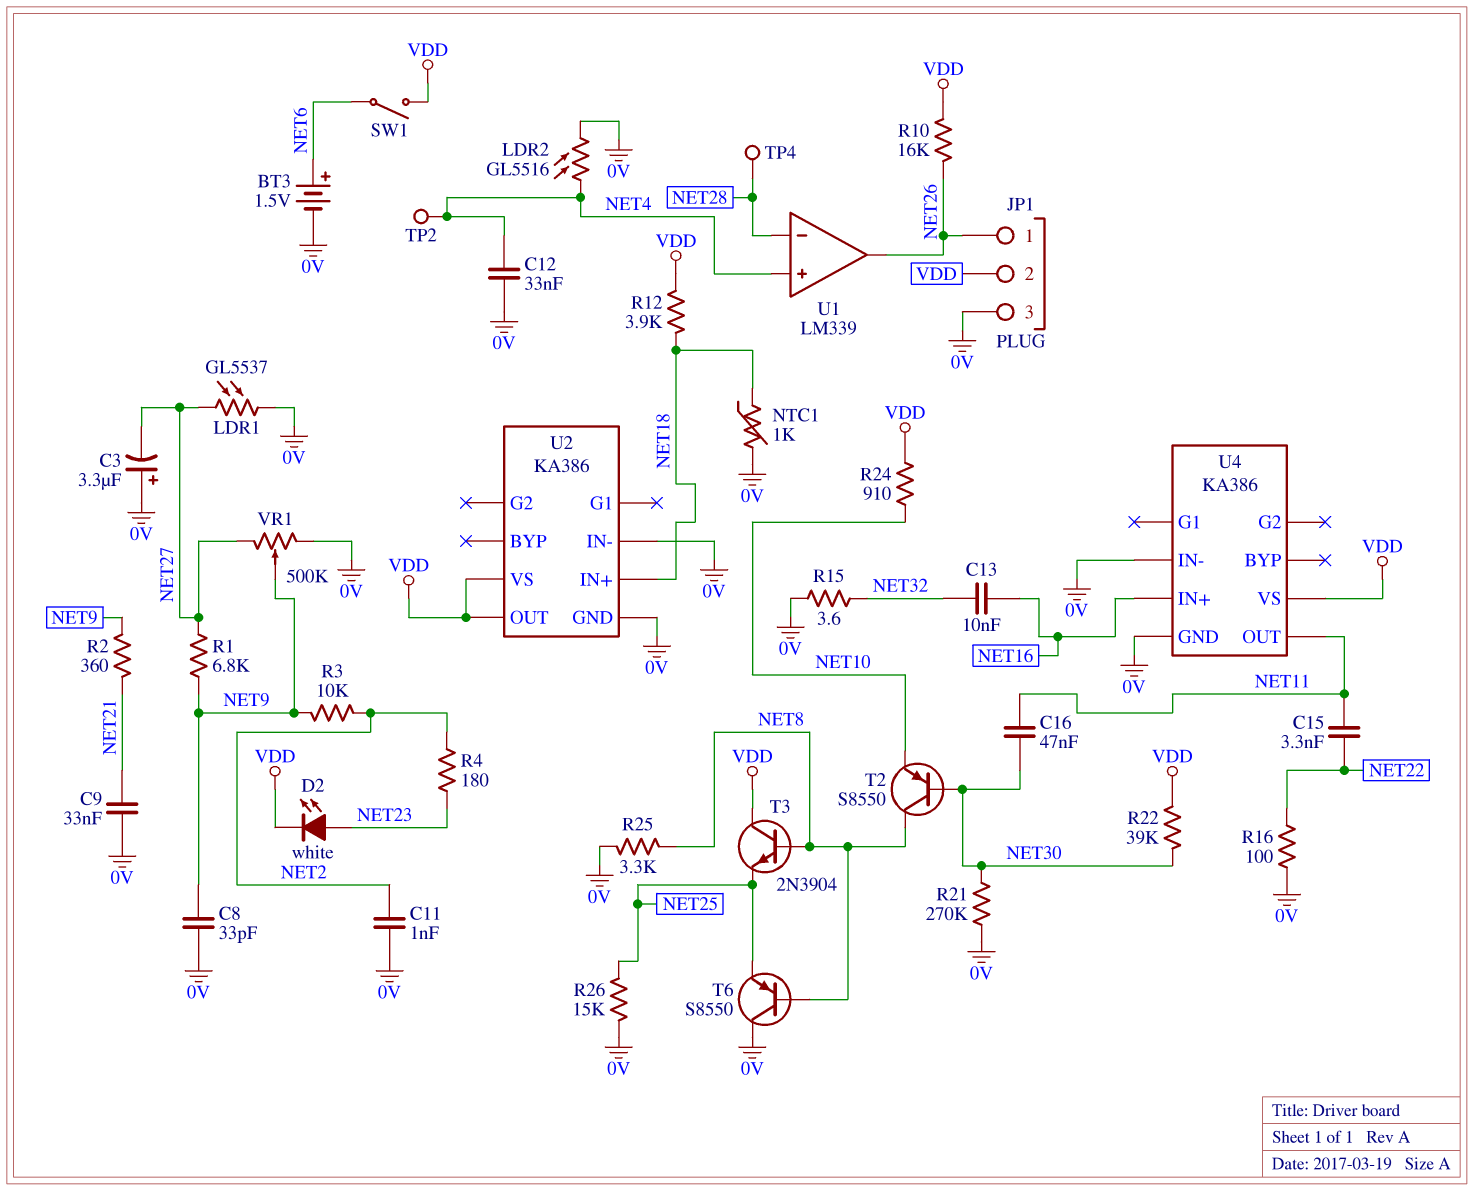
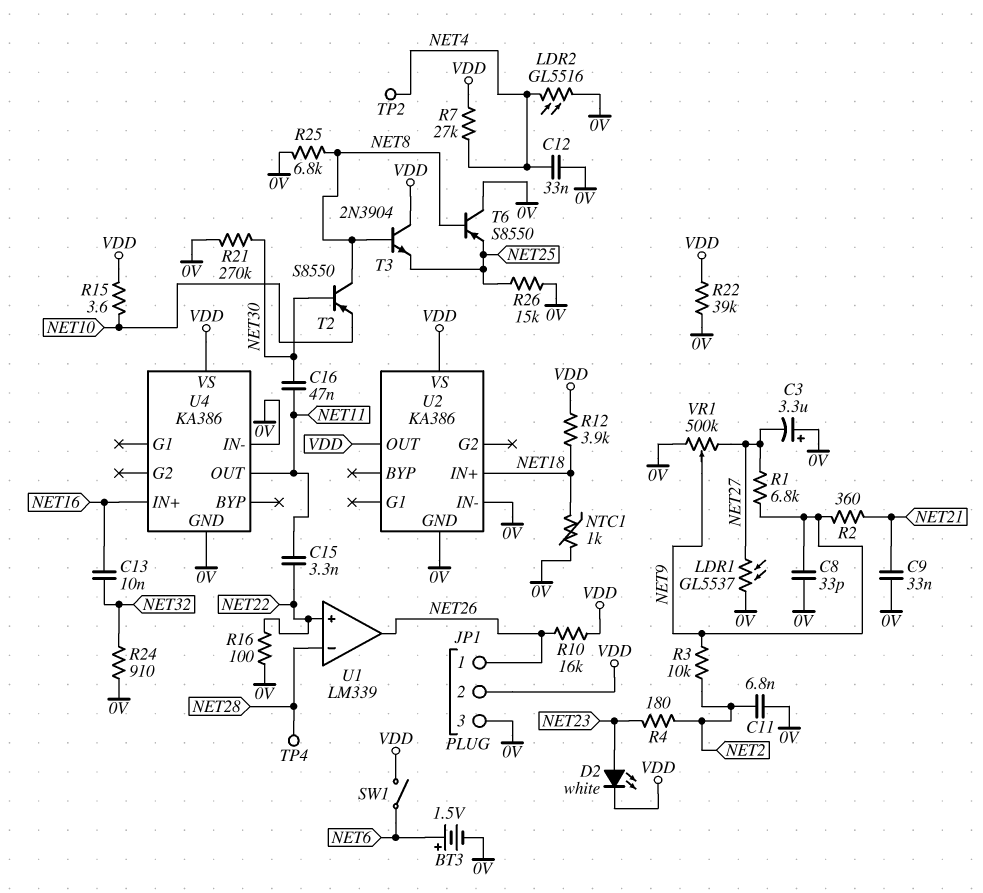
C11: 1nF (0V, NET2) -> 6.8nF (0V, NET2)
R7: none -> 27k (NET4, VDD)
R15: 3.6 (0V, NET32) -> 3.6 (NET10, VDD)
R22: 39k (NET30, VDD) -> 39k (0V, VDD)
R24: 910 (NET10, VDD) -> 910 (0V, NET32)
R25: 3.3k (0V, NET8) -> 6.8k (0V, NET8)
U1 pin in+: NET4 -> NET22

